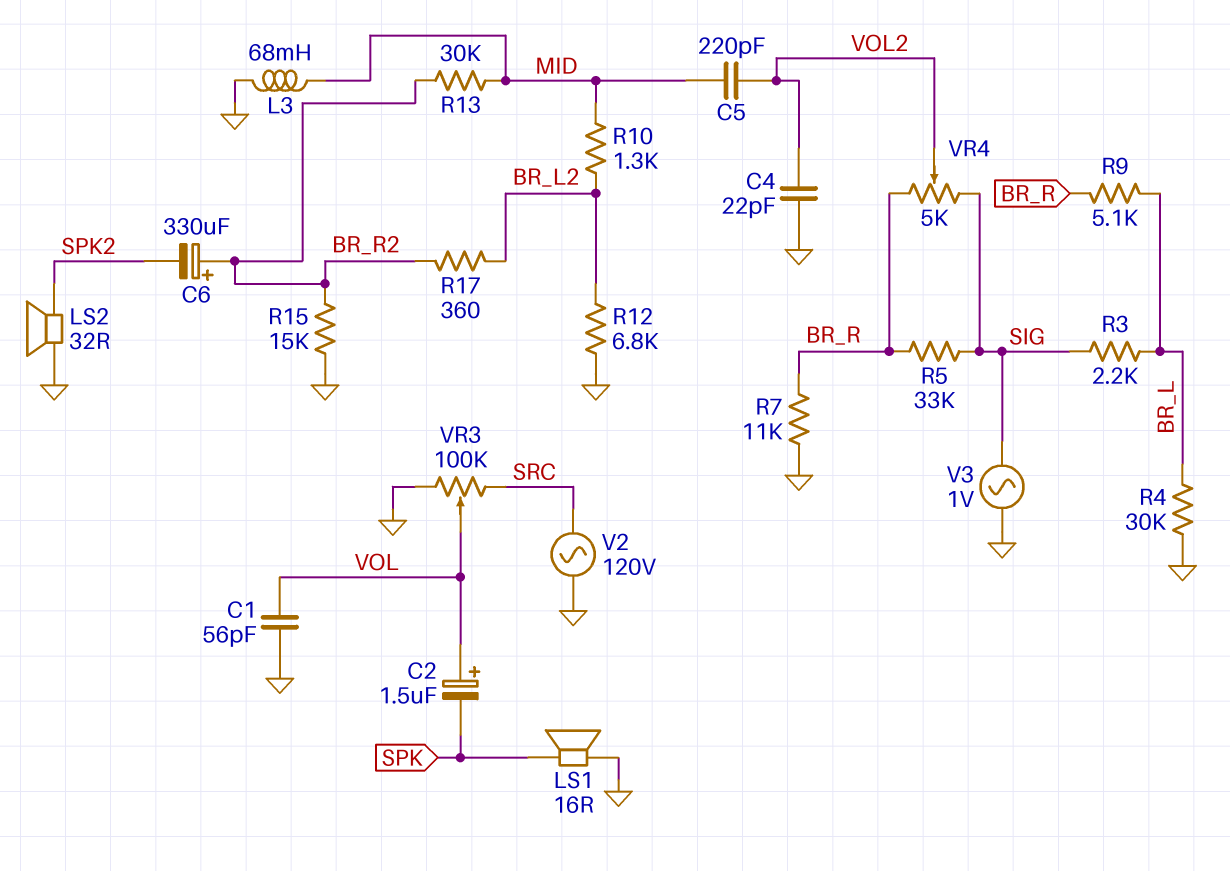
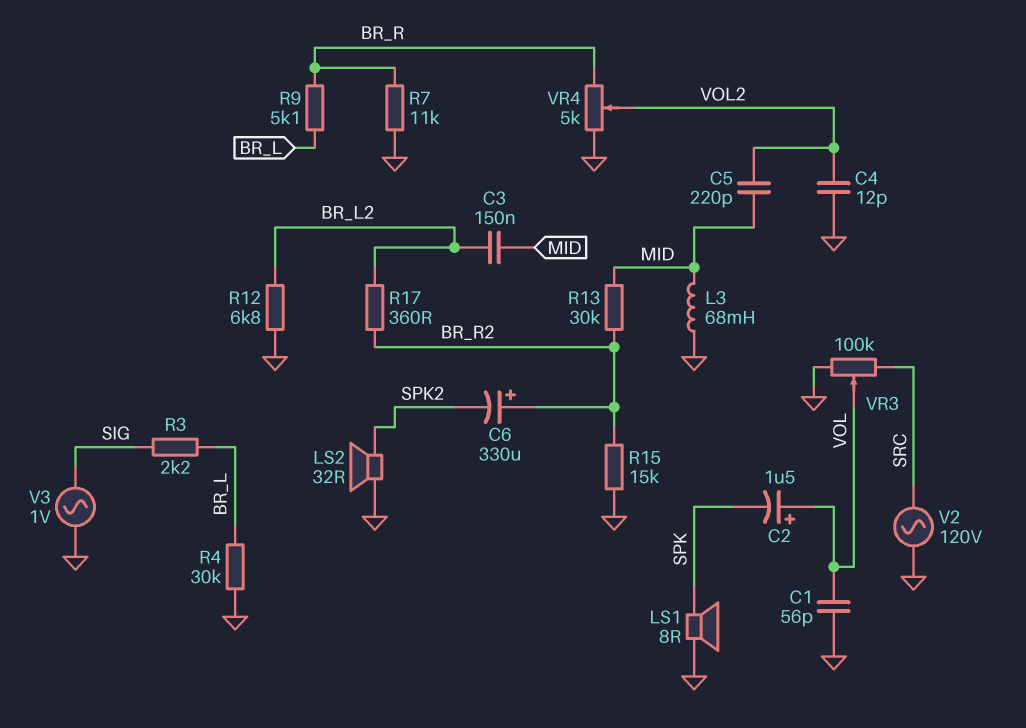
C3: none -> 150nF (BR_L2, MID)
C4: 22pF (GND, VOL2) -> 12pF (GND, VOL2)
LS1: speaker 16R (GND, SPK) -> speaker 8R (GND, SPK)
R5: 33k (BR_R, SIG) -> none
R10: 1.3k (BR_L2, MID) -> none
VR4: 5k (BR_R, SIG, wiper VOL2) -> 5k (BR_R, GND, wiper VOL2)

